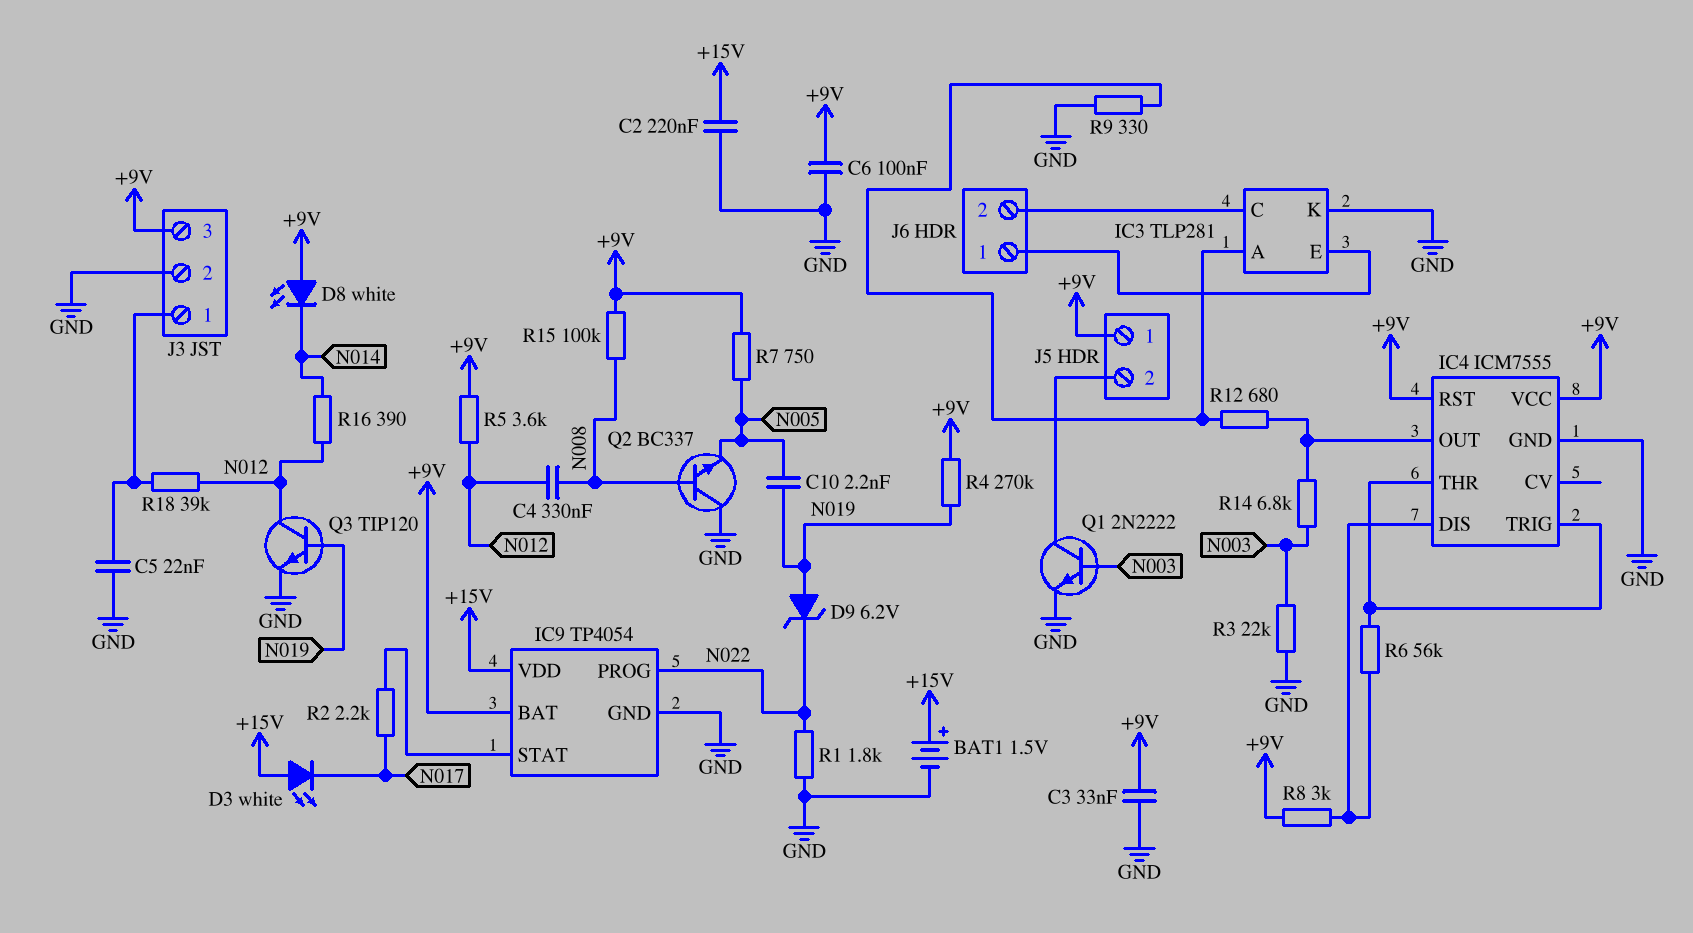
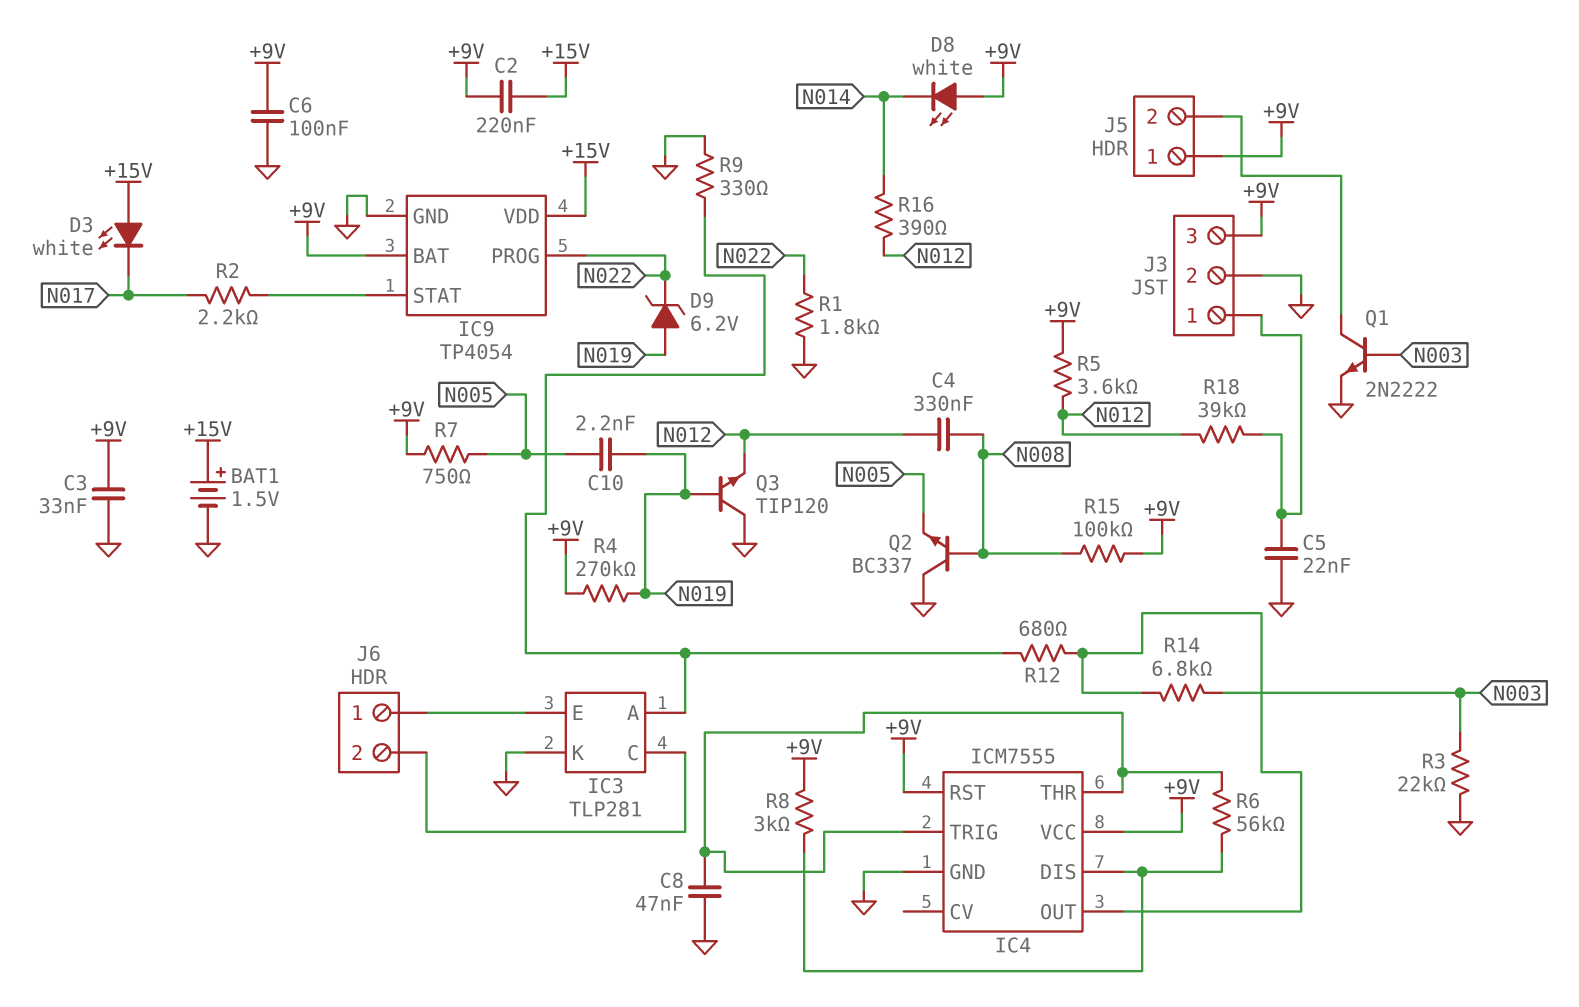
C2: 220nF (+15V, GND) -> 220nF (+9V, +15V)
C8: none -> 47nF (GND, IC4/THR)
Q3: NPN TIP120 (B N019, C N012, E GND) -> NPN TIP120 (B N019, C GND, E N012)

